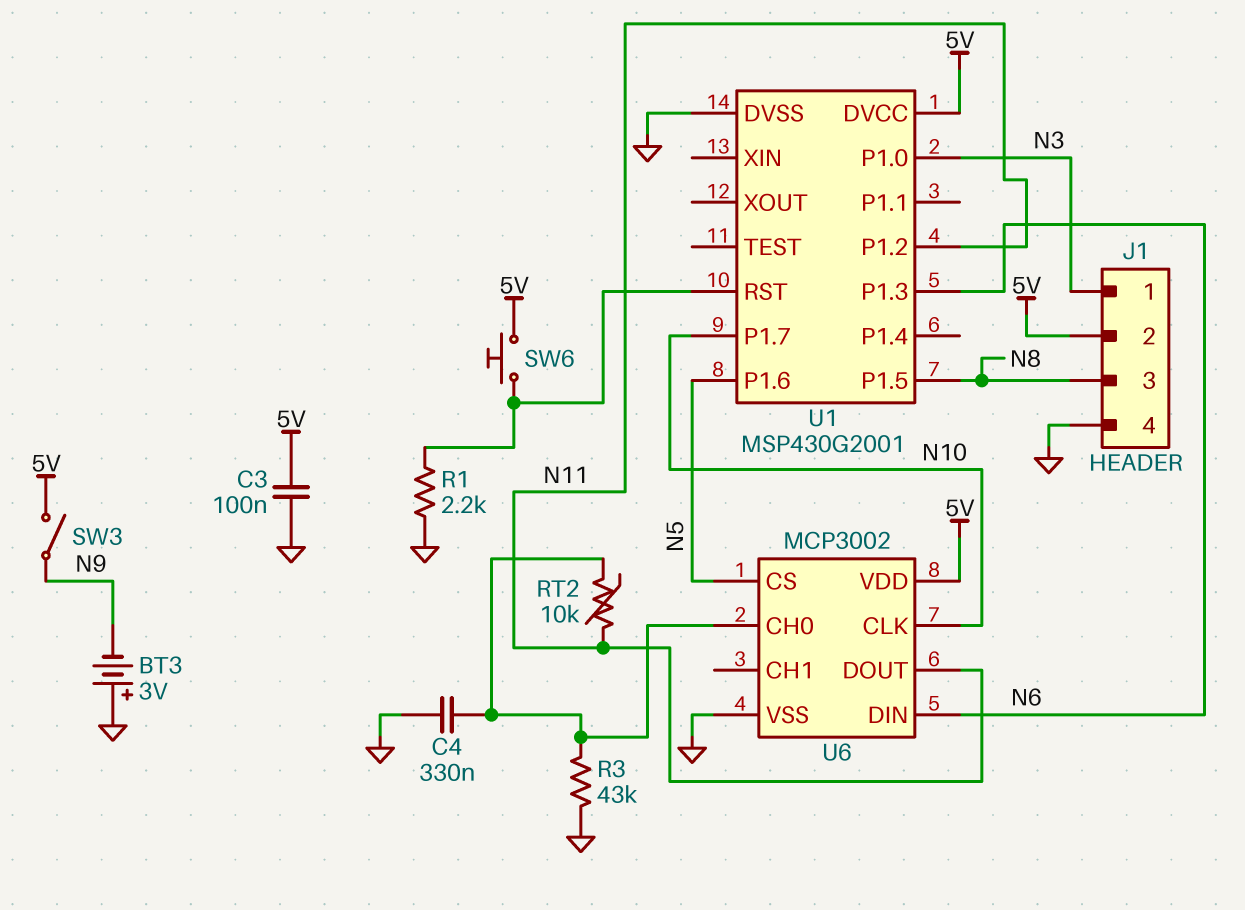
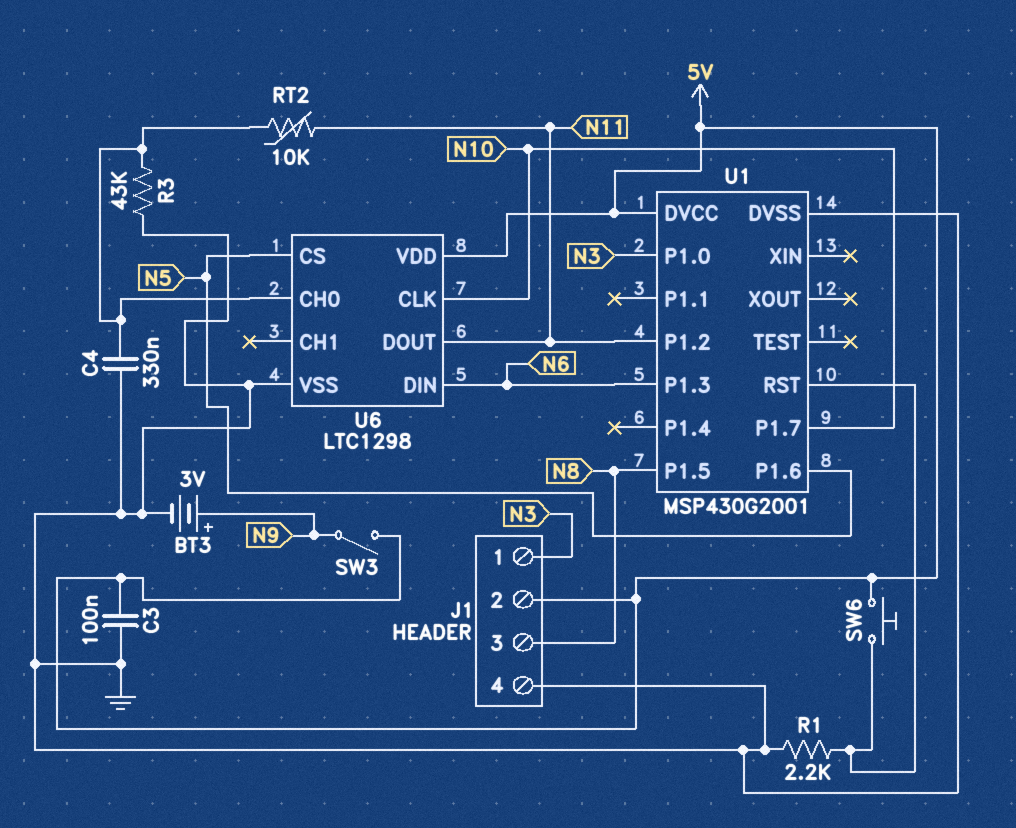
BT3: 3V (plus GND, minus N9) -> 3V (plus N9, minus GND)
U6: MCP3002 -> LTC1298

